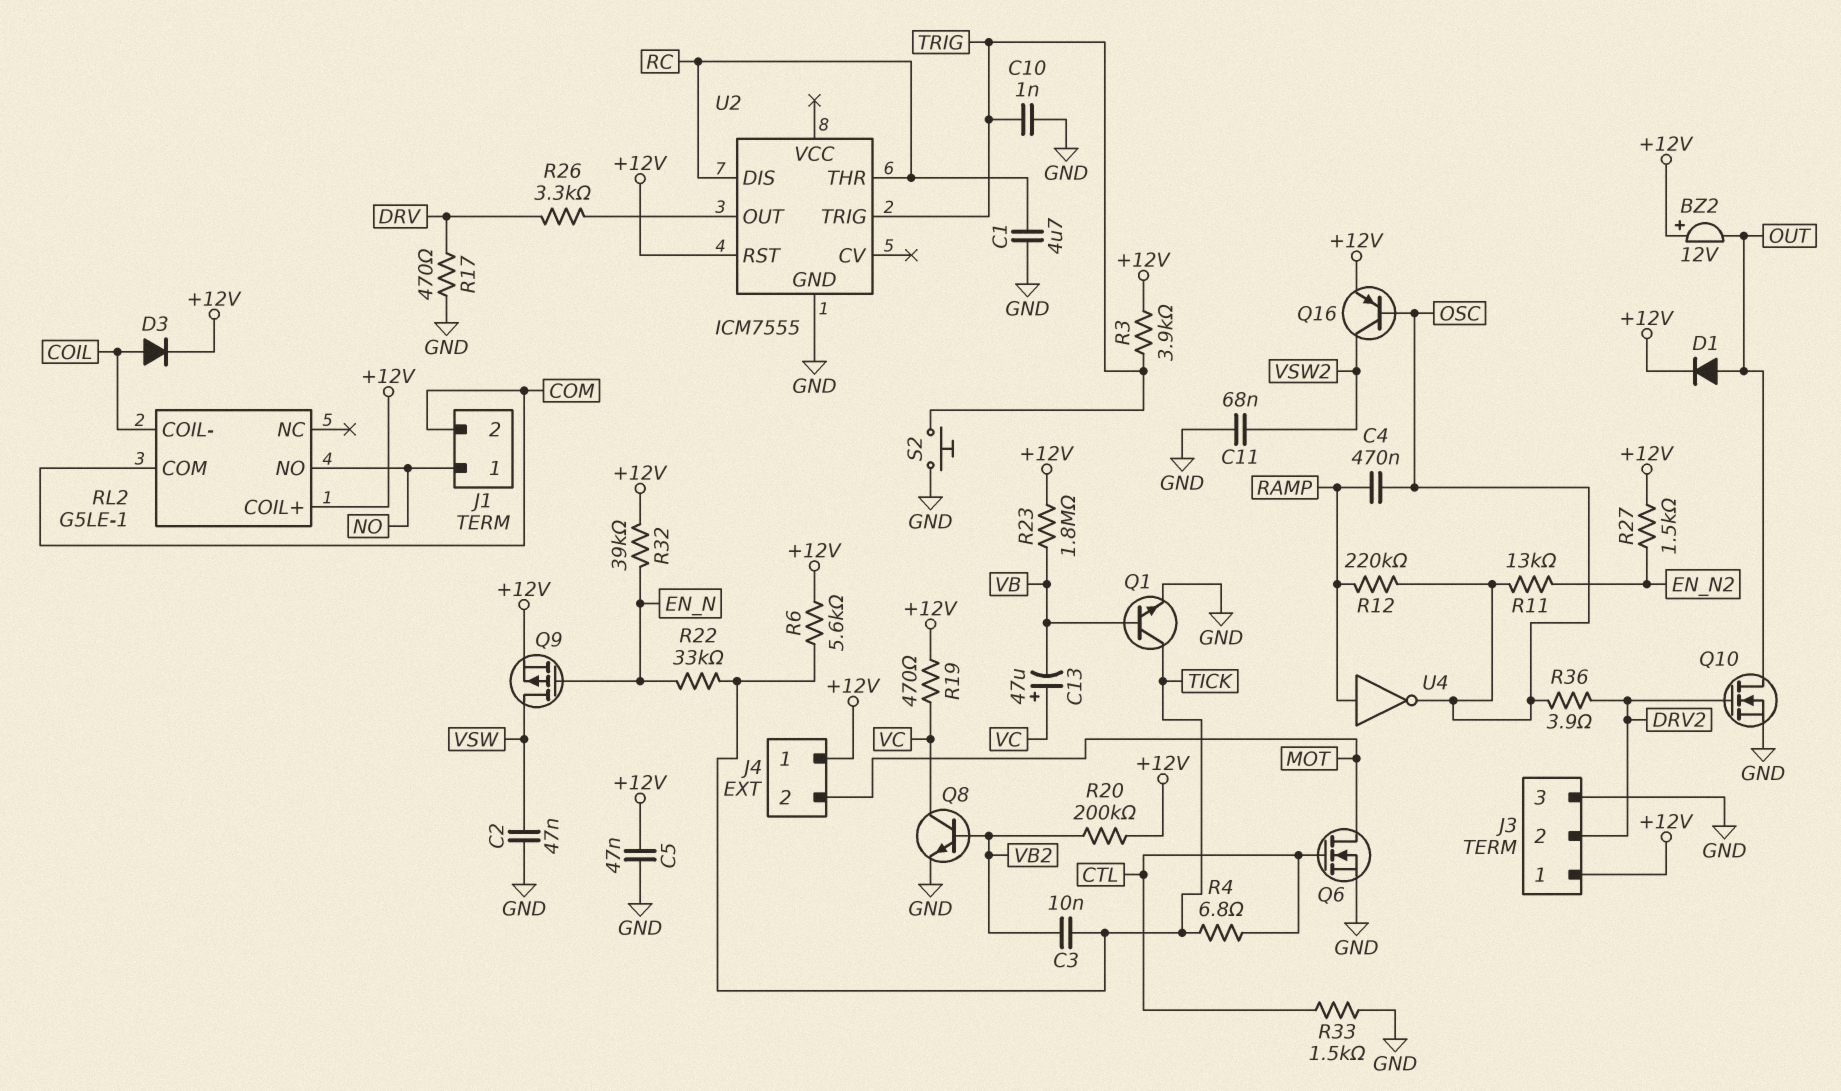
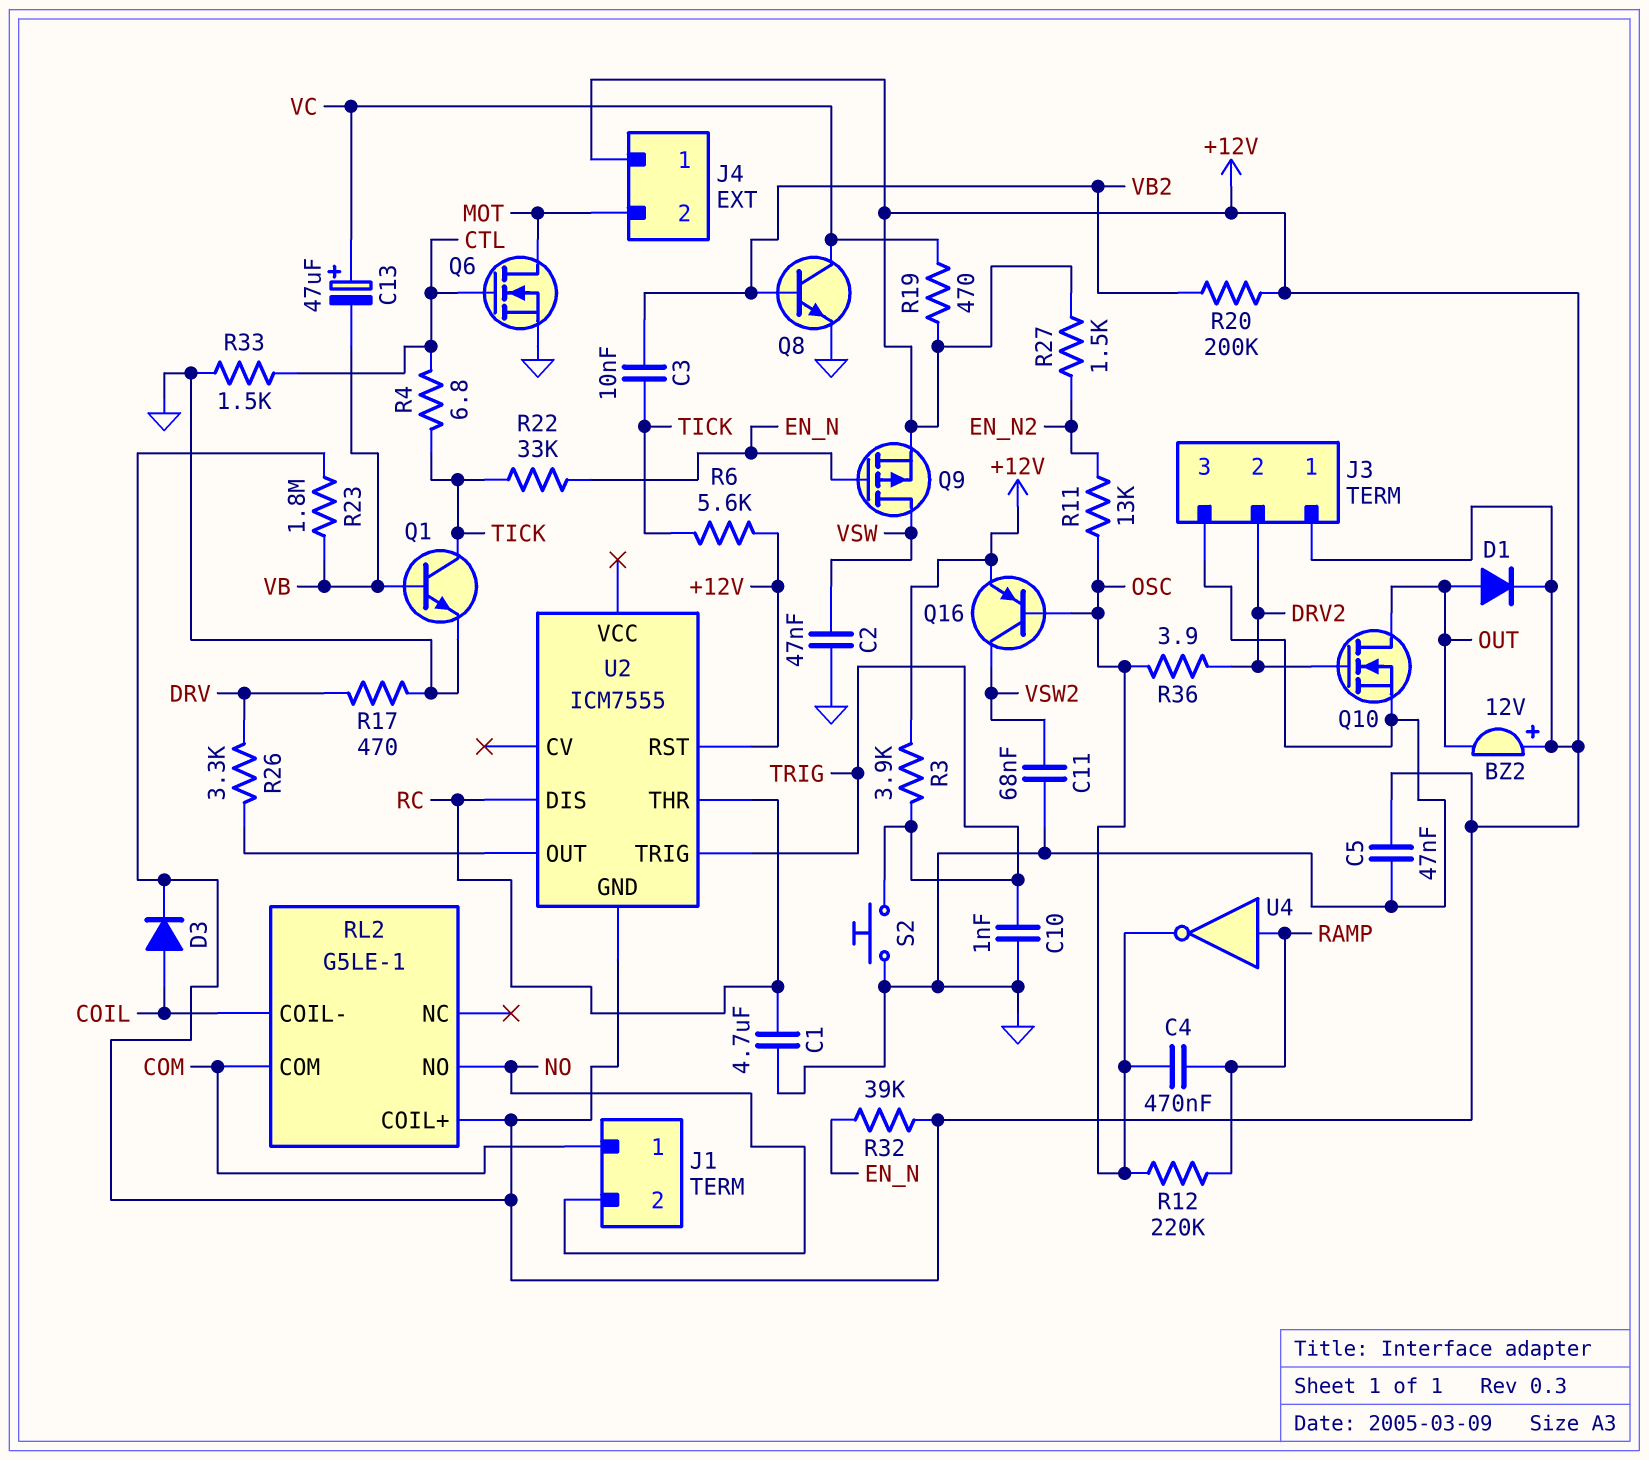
J1 pin 1: NO -> COM
J1 pin 2: COM -> NO
U2 pin GND: GND -> +12V

